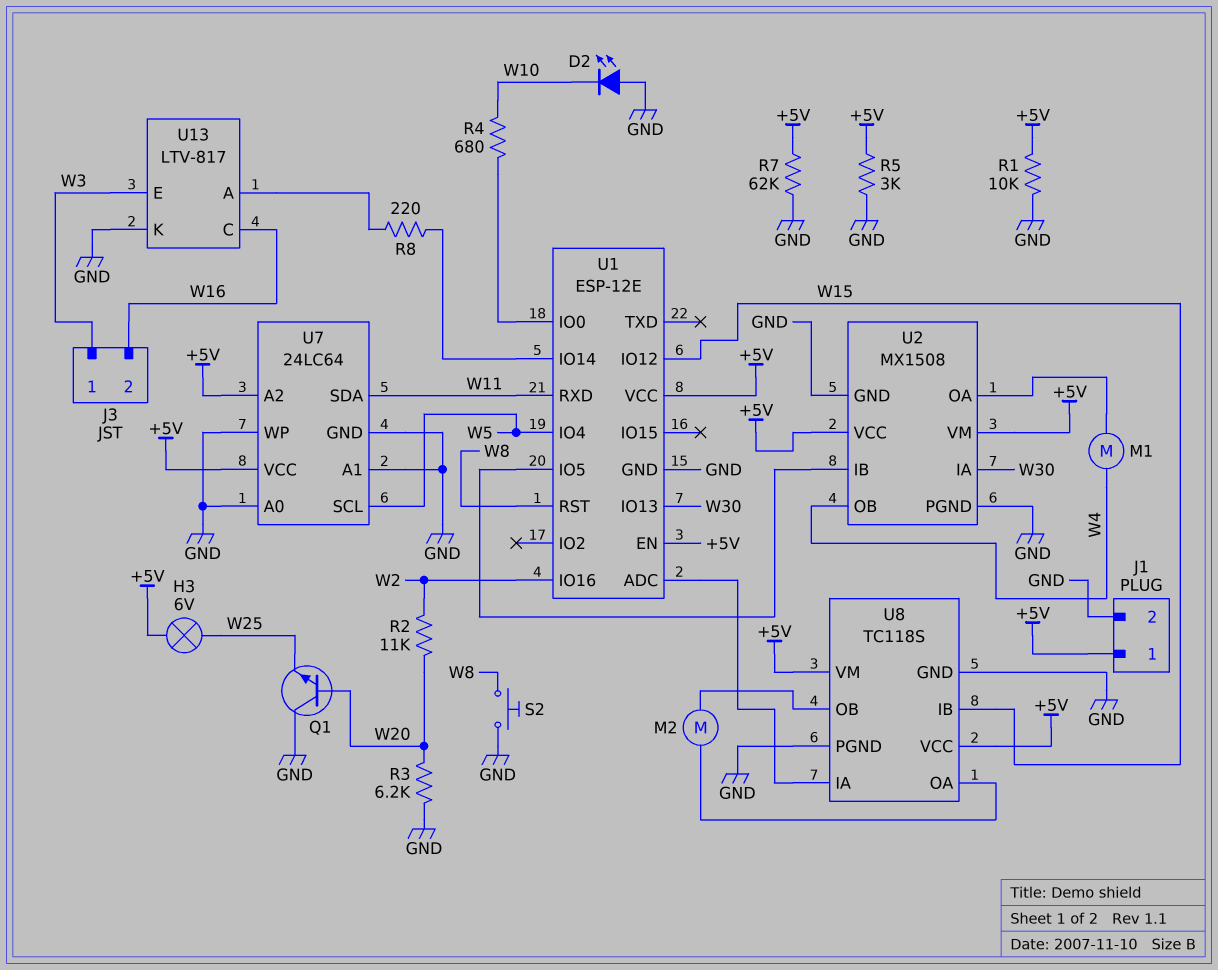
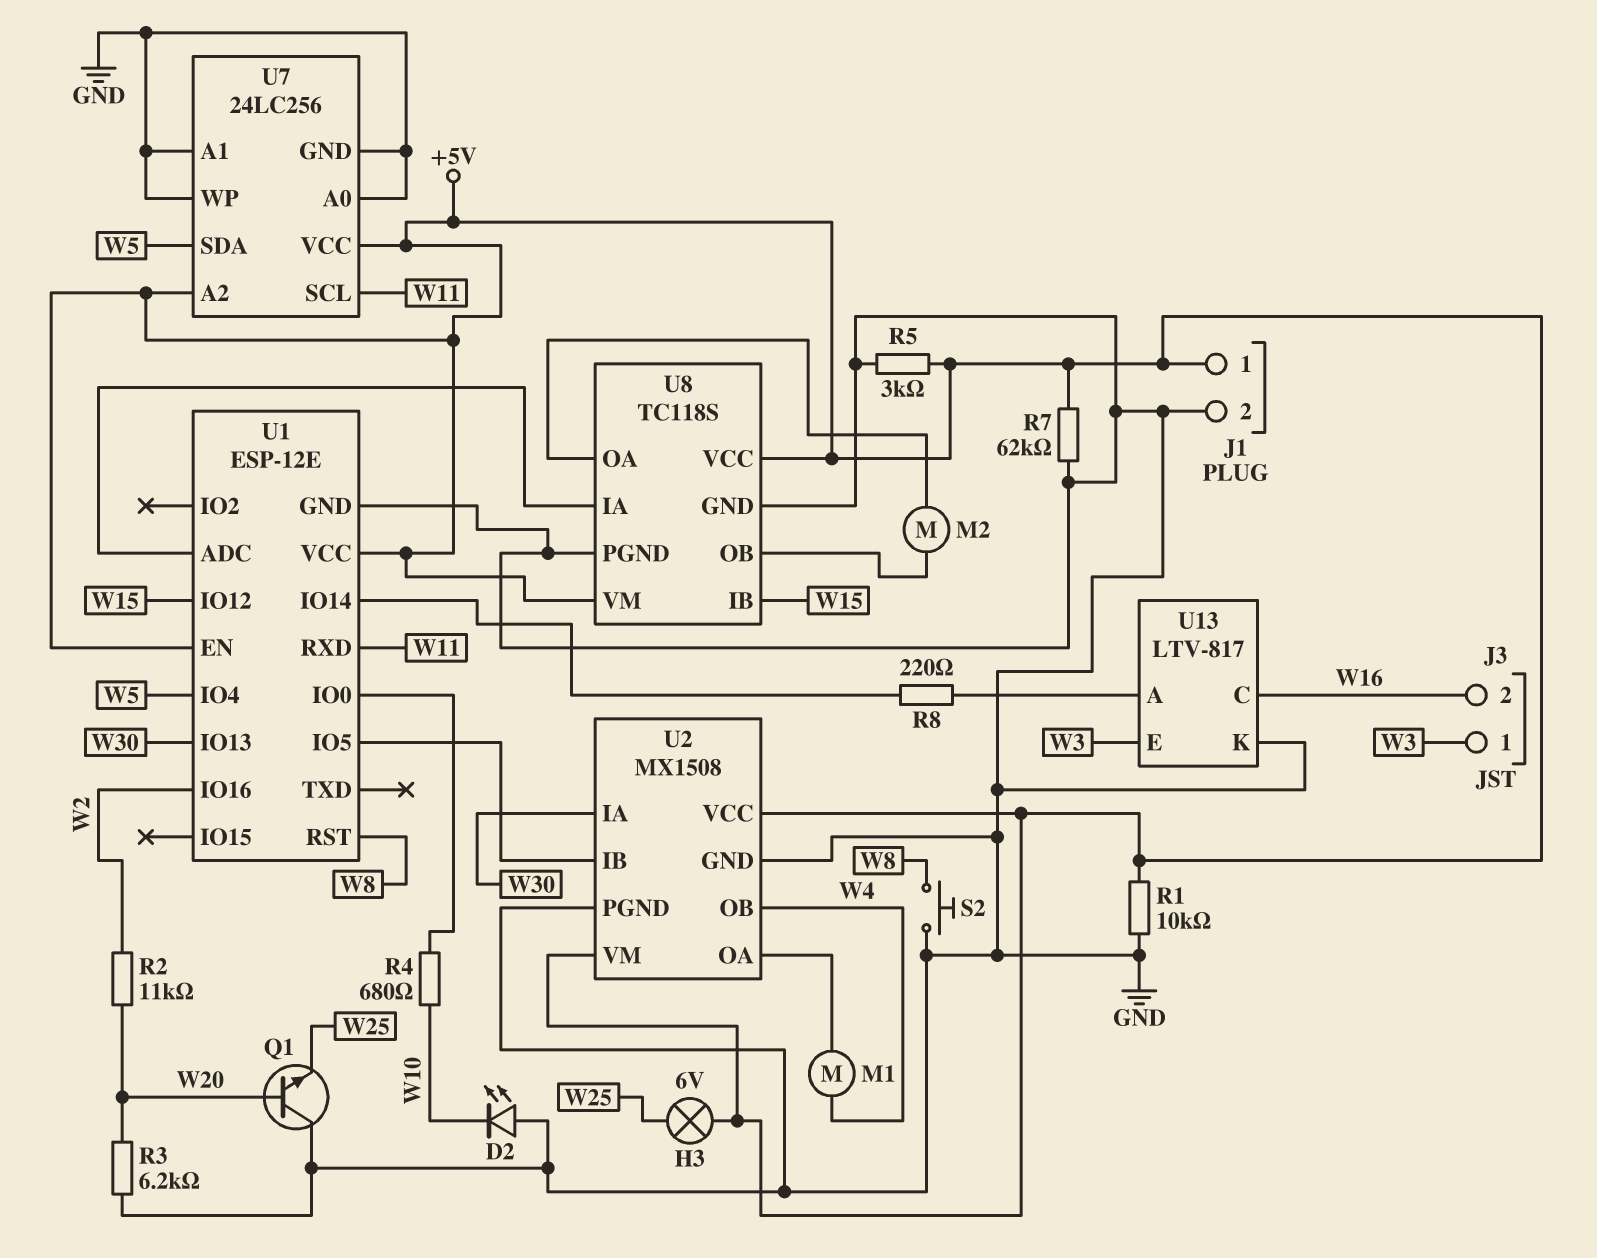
U7: 24LC64 -> 24LC256
U7 pin SCL: W5 -> W11
U7 pin SDA: W11 -> W5

